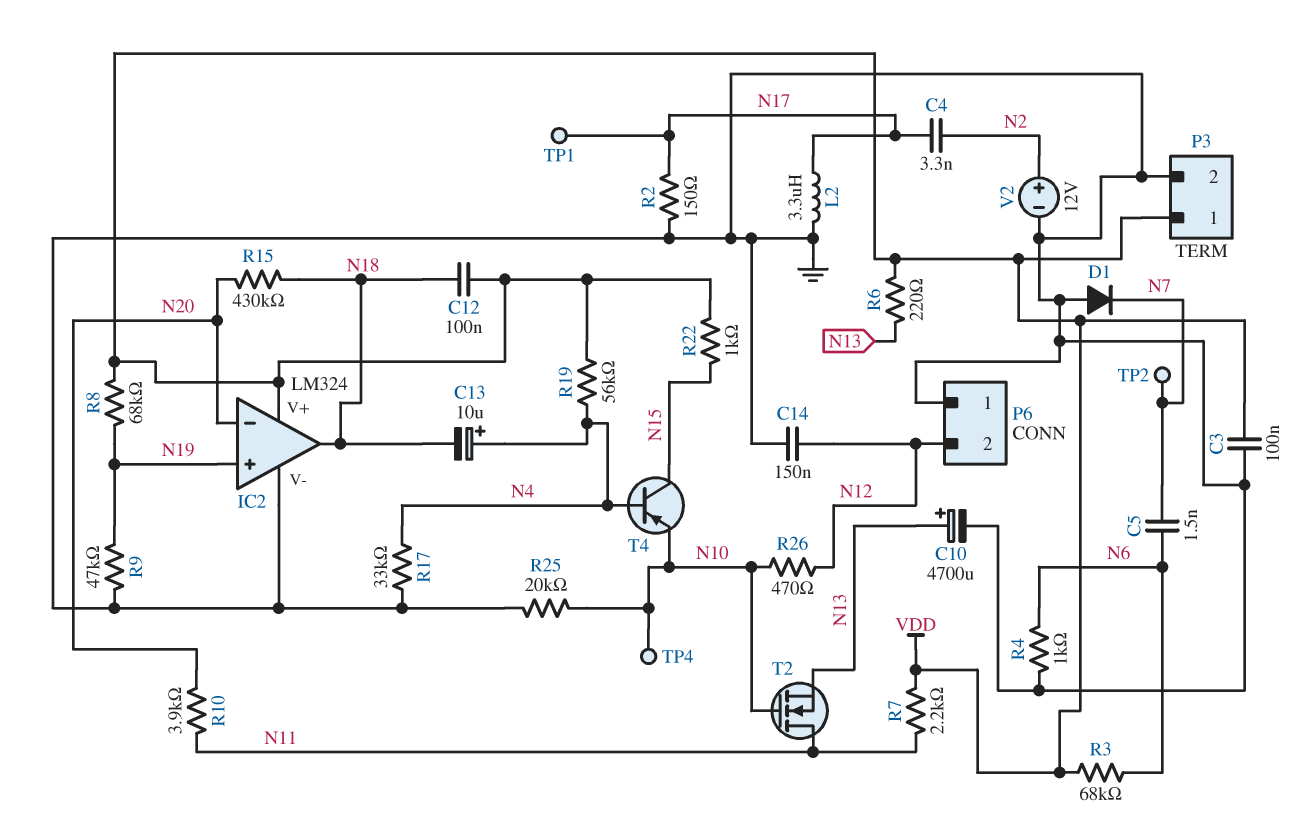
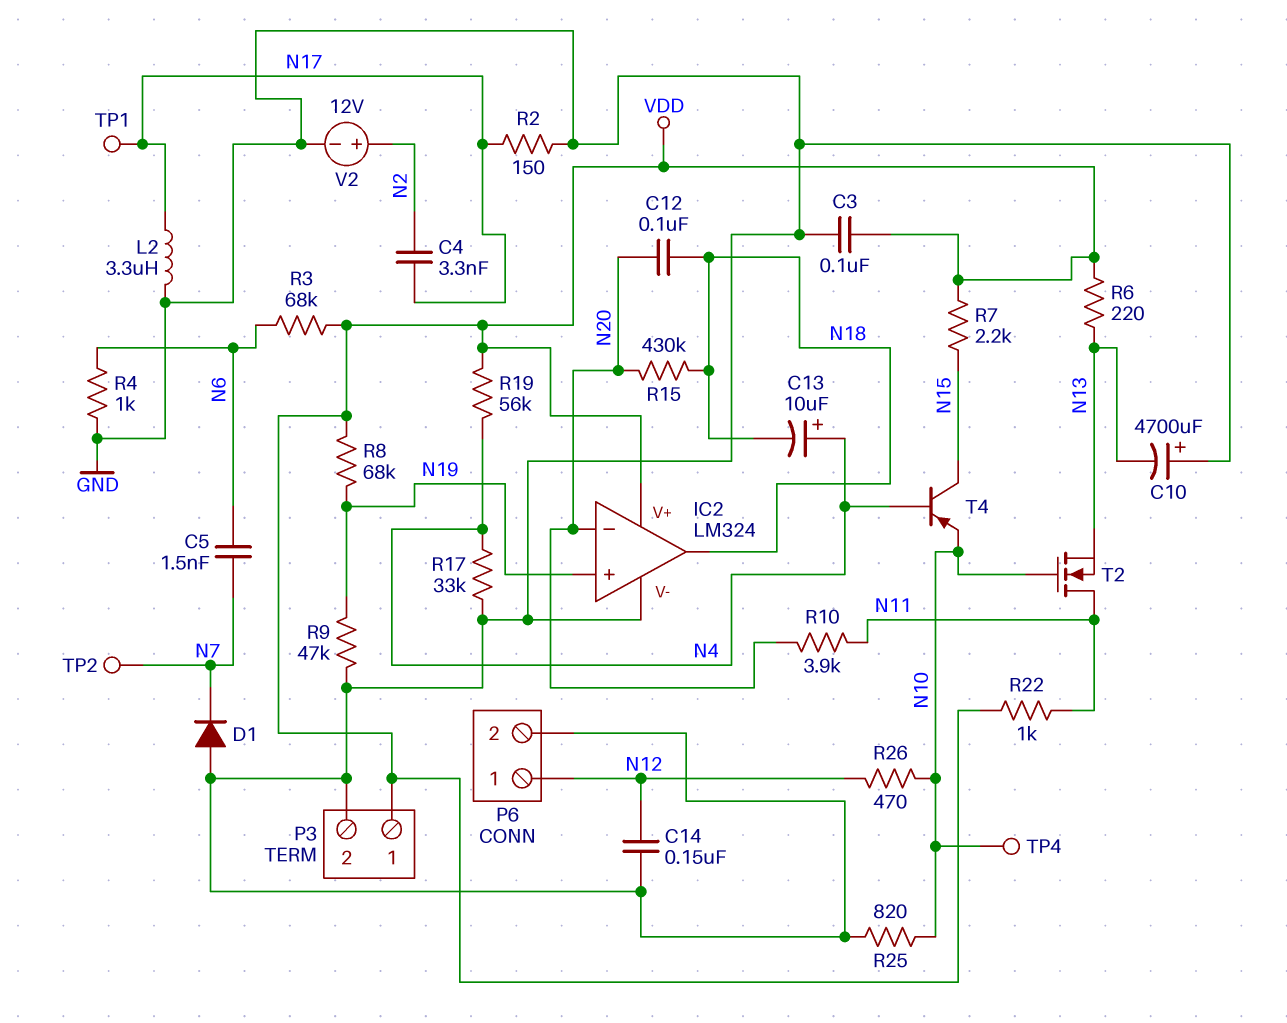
C10: 4700uF (plus N13, minus GND) -> 4700uF (plus GND, minus N13)
C12: 100nF (N18, VDD) -> 100nF (N18, N20)
P6 pin 1: GND -> N12
P6 pin 2: N12 -> GND
R7: 2.2k (N11, VDD) -> 2.2k (N15, VDD)
R22: 1k (N15, VDD) -> 1k (N11, VDD)
R25: 20k (GND, N10) -> 820 (GND, N10)

